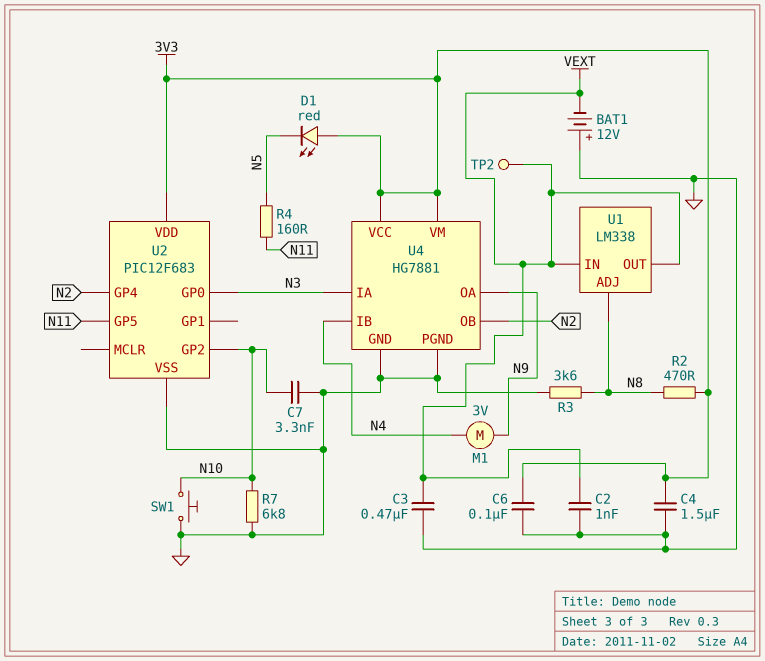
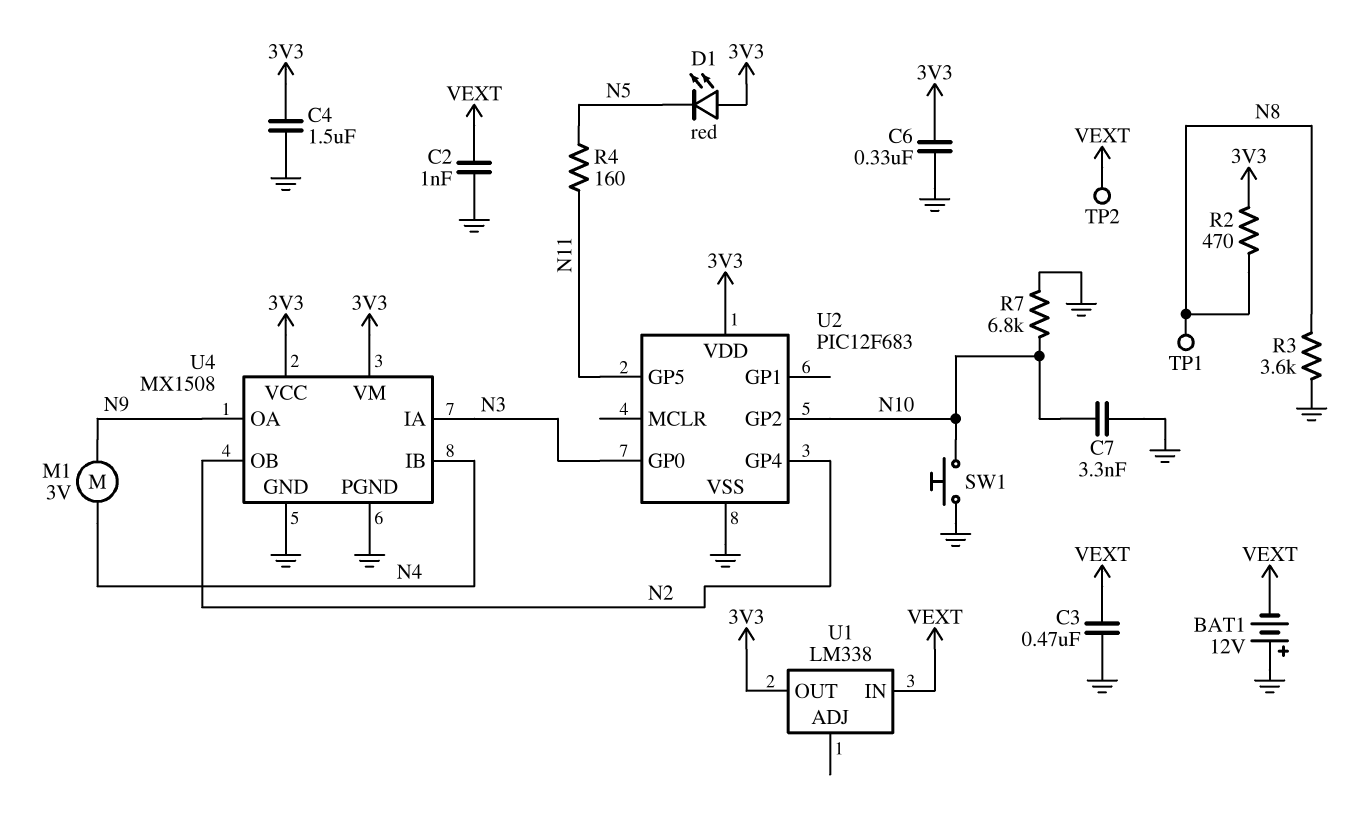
C6: 100nF (3V3, GND) -> 330nF (3V3, GND)
TP1: none -> test point (N8)
U1 pin ADJ: N8 -> none
U1 pin OUT: VEXT -> 3V3
U4: HG7881 -> MX1508

